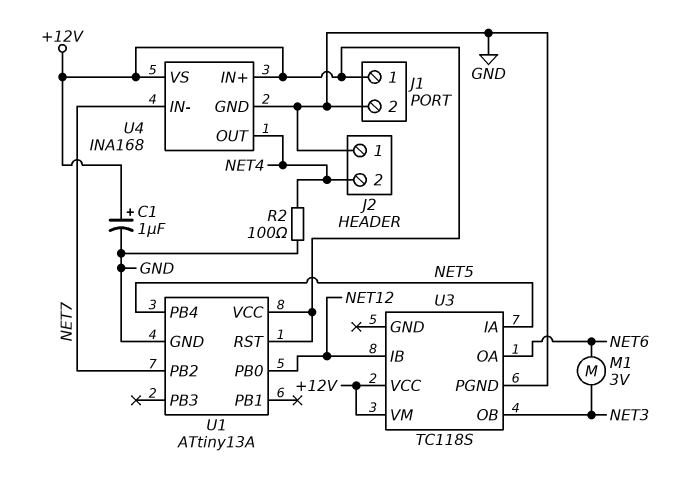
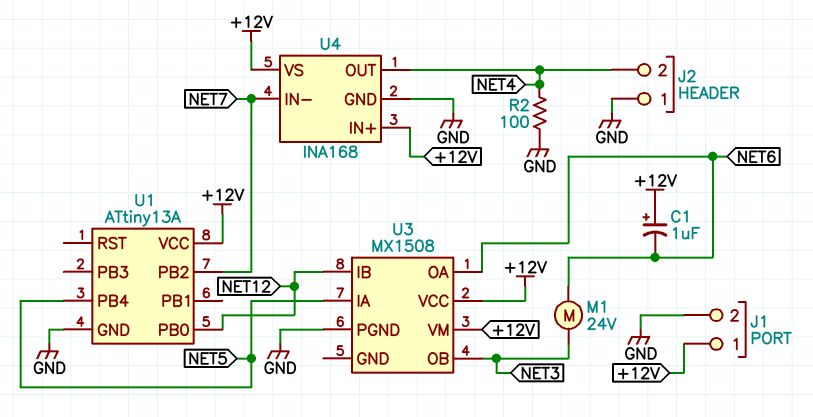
C1: 1uF (plus +12V, minus GND) -> 1uF (plus +12V, minus NET6)
M1: motor 3V (NET3, NET6) -> motor 24V (NET3, NET6)
U1 pin RST: +12V -> none
U3: TC118S -> MX1508

